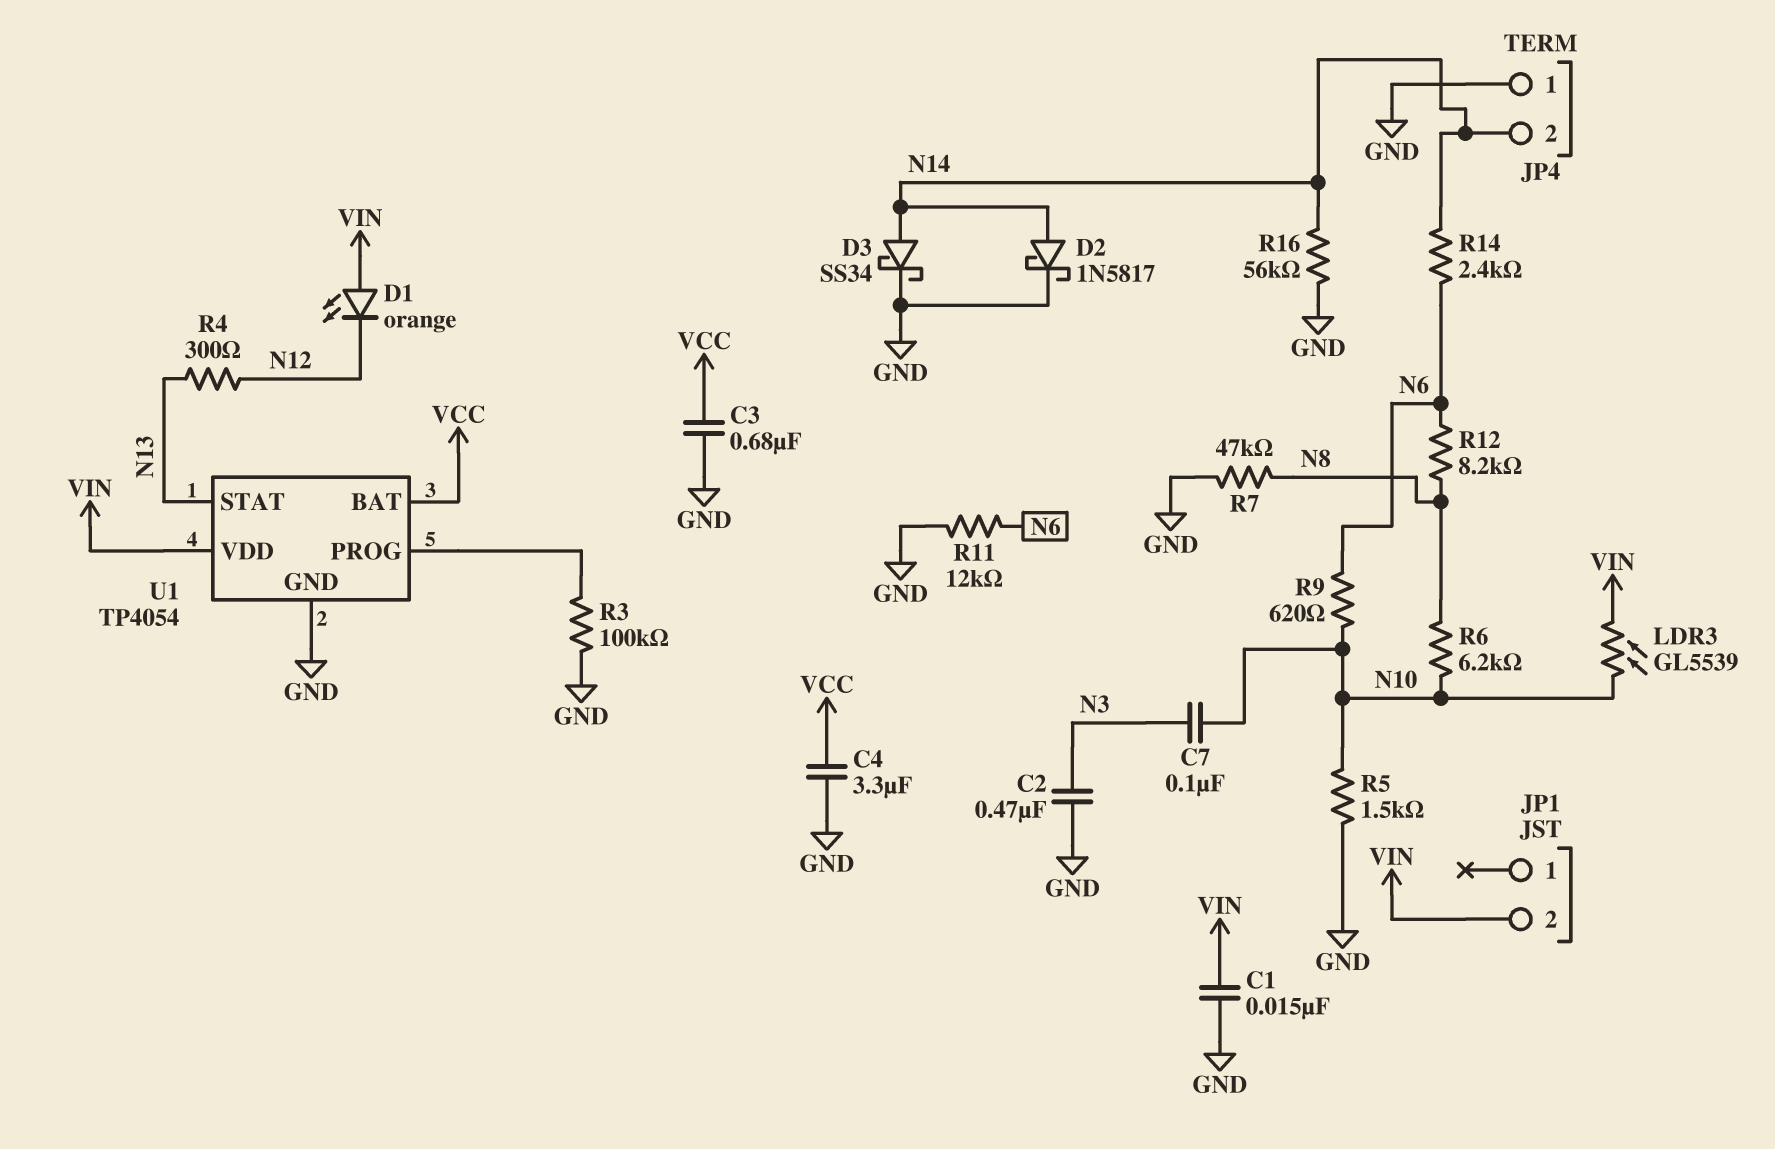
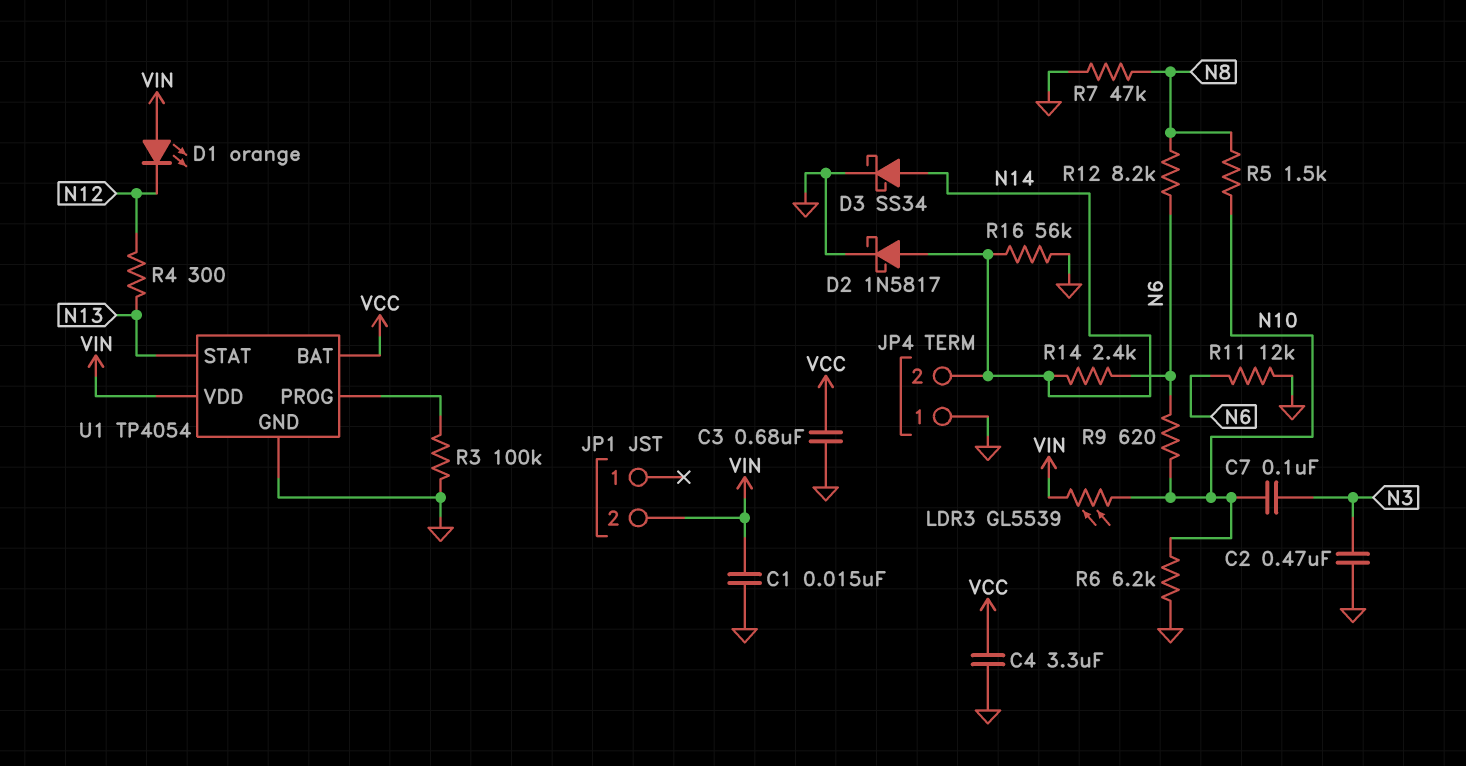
R5: 1.5k (GND, N10) -> 1.5k (N8, N10)
R6: 6.2k (N8, N10) -> 6.2k (GND, N10)

